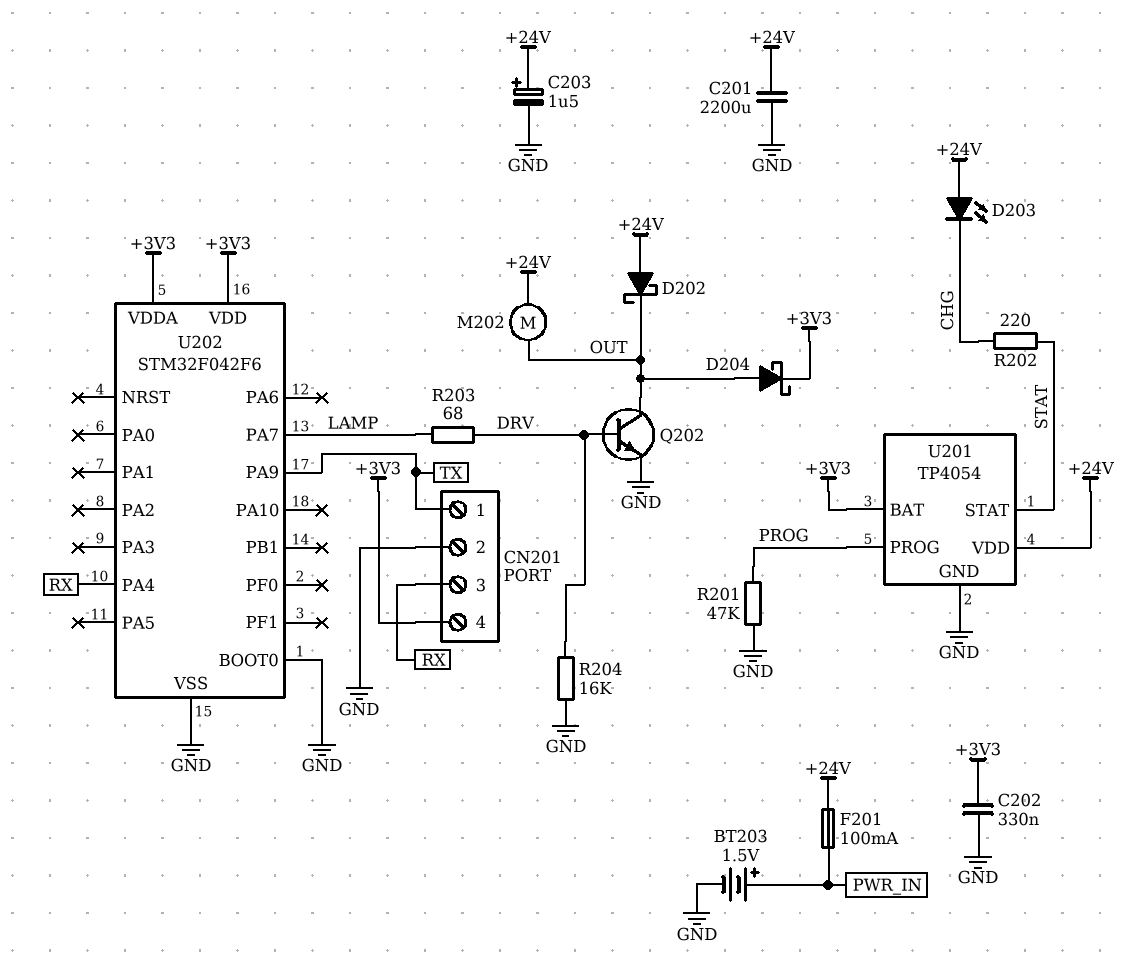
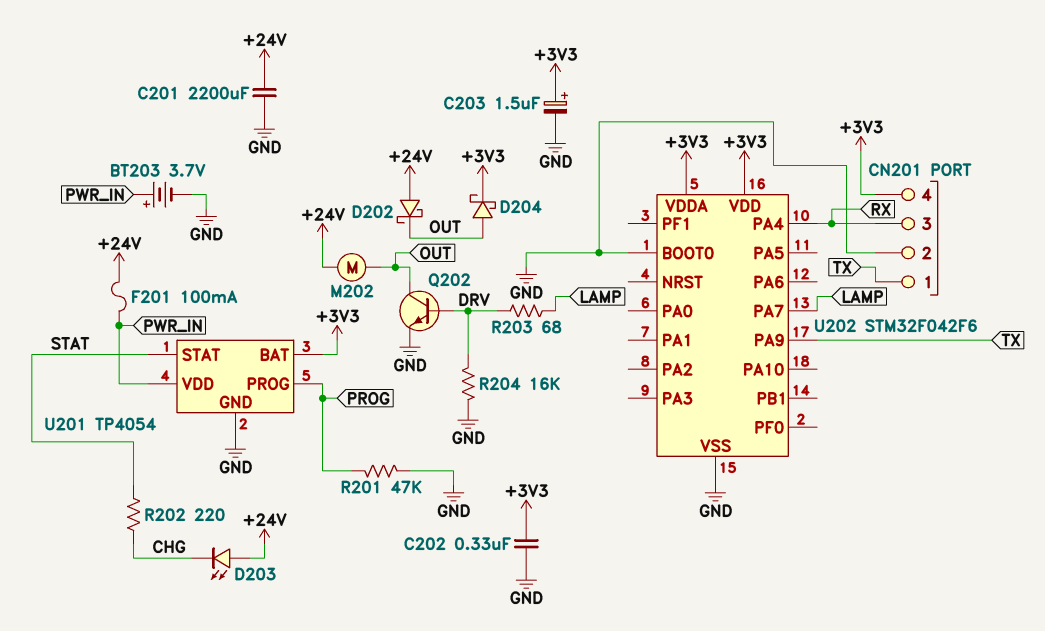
BT203: 1.5V (plus PWR_IN, minus GND) -> 3.7V (plus PWR_IN, minus GND)
C203: 1.5uF (plus +24V, minus GND) -> 1.5uF (plus +3V3, minus GND)
U201 pin VDD: +24V -> PWR_IN

